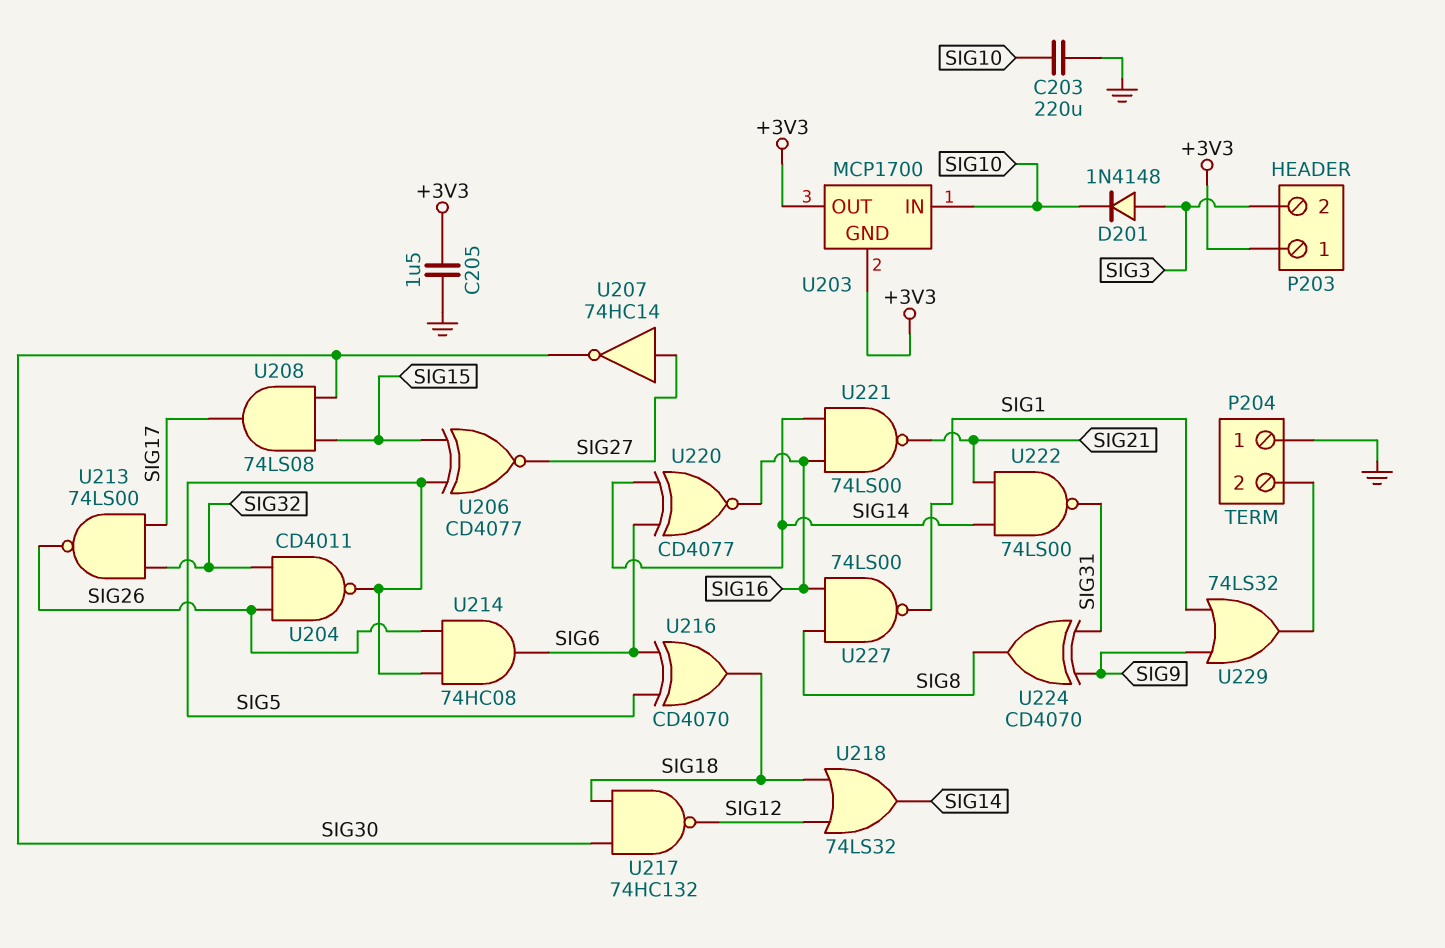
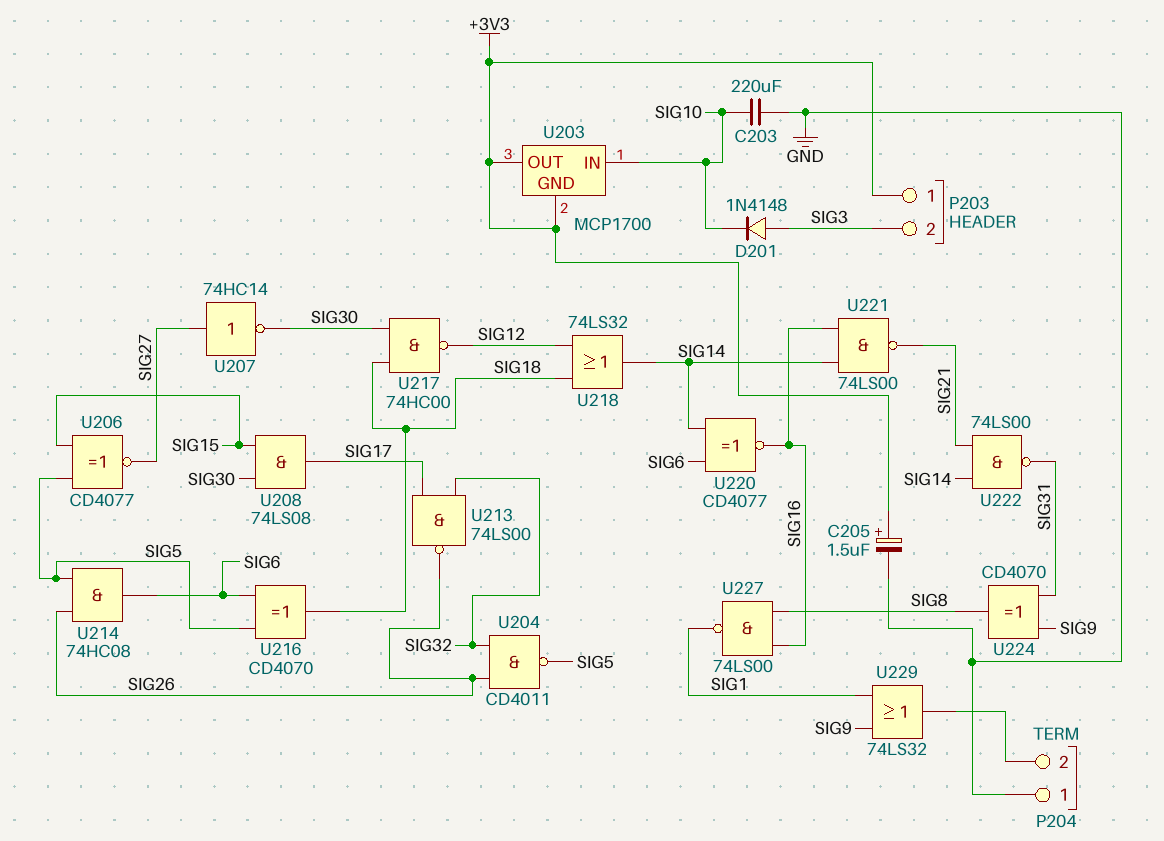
C205: 1.5uF (+3V3, GND) -> 1.5uF (plus +3V3, minus GND)
U217: NAND 74HC132 (in SIG18, in SIG30, out SIG12) -> NAND 74HC00 (in SIG18, in SIG30, out SIG12)

